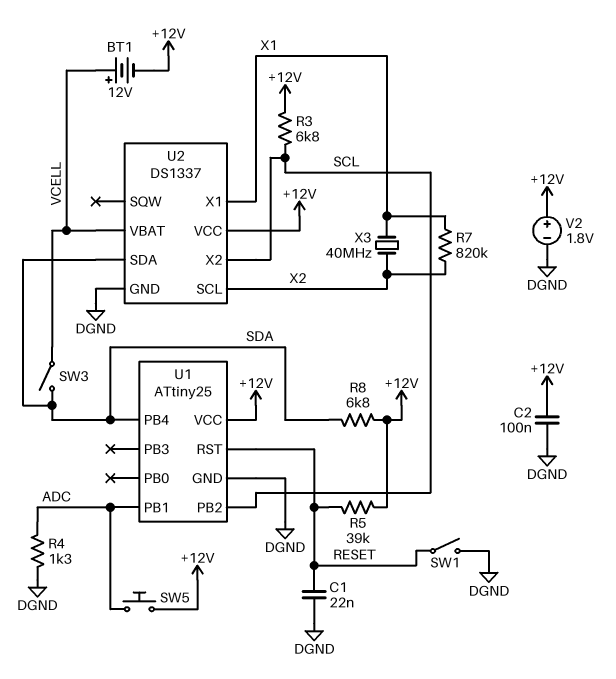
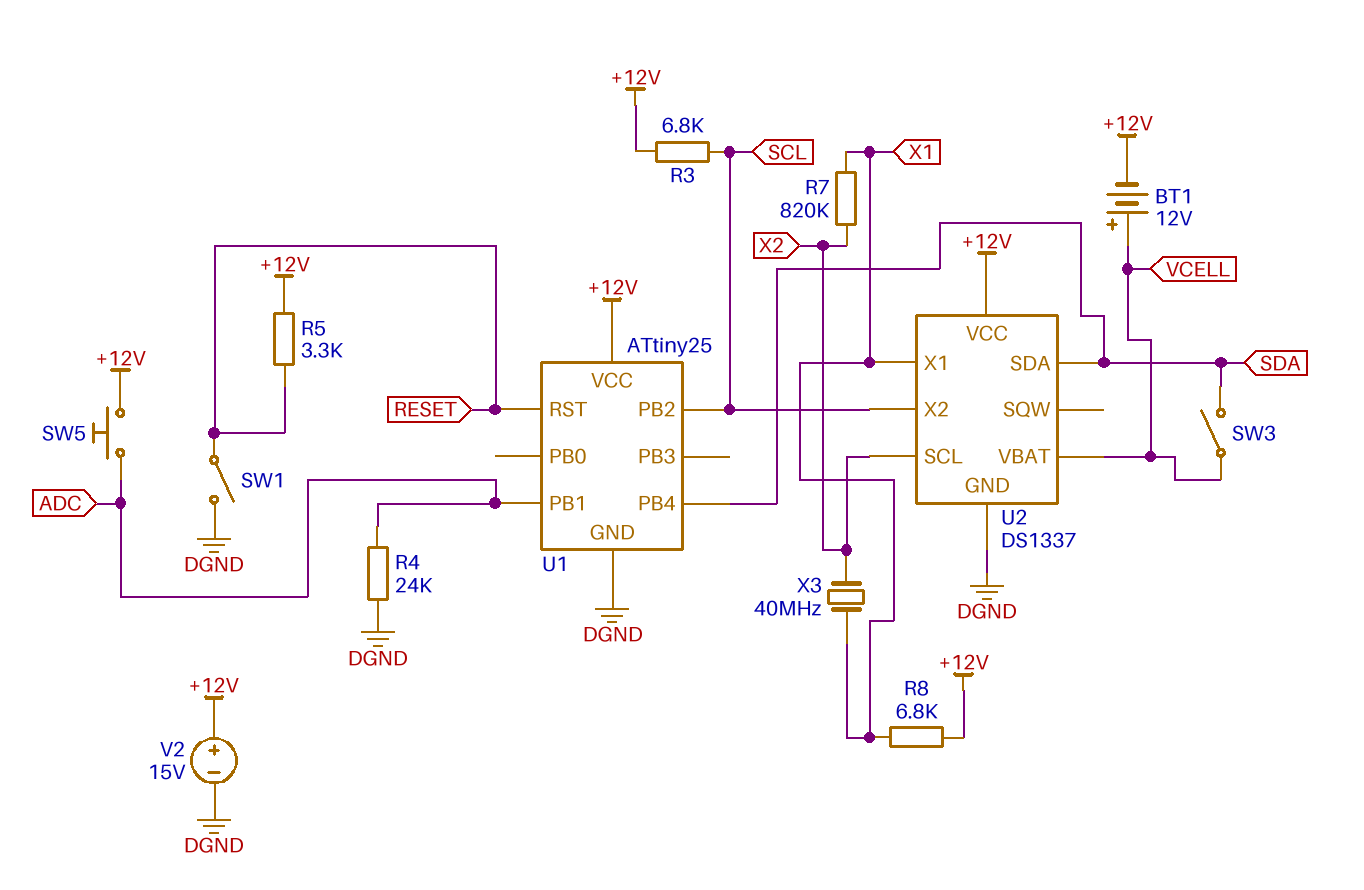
C1: 22nF (DGND, RESET) -> none
C2: 100nF (+12V, DGND) -> none
R4: 1.3k (ADC, DGND) -> 24k (ADC, DGND)
R5: 39k (+12V, RESET) -> 3.3k (+12V, RESET)
R8: 6.8k (+12V, SDA) -> 6.8k (+12V, X1)
V2: 1.8V (plus +12V, minus DGND) -> 15V (plus +12V, minus DGND)

